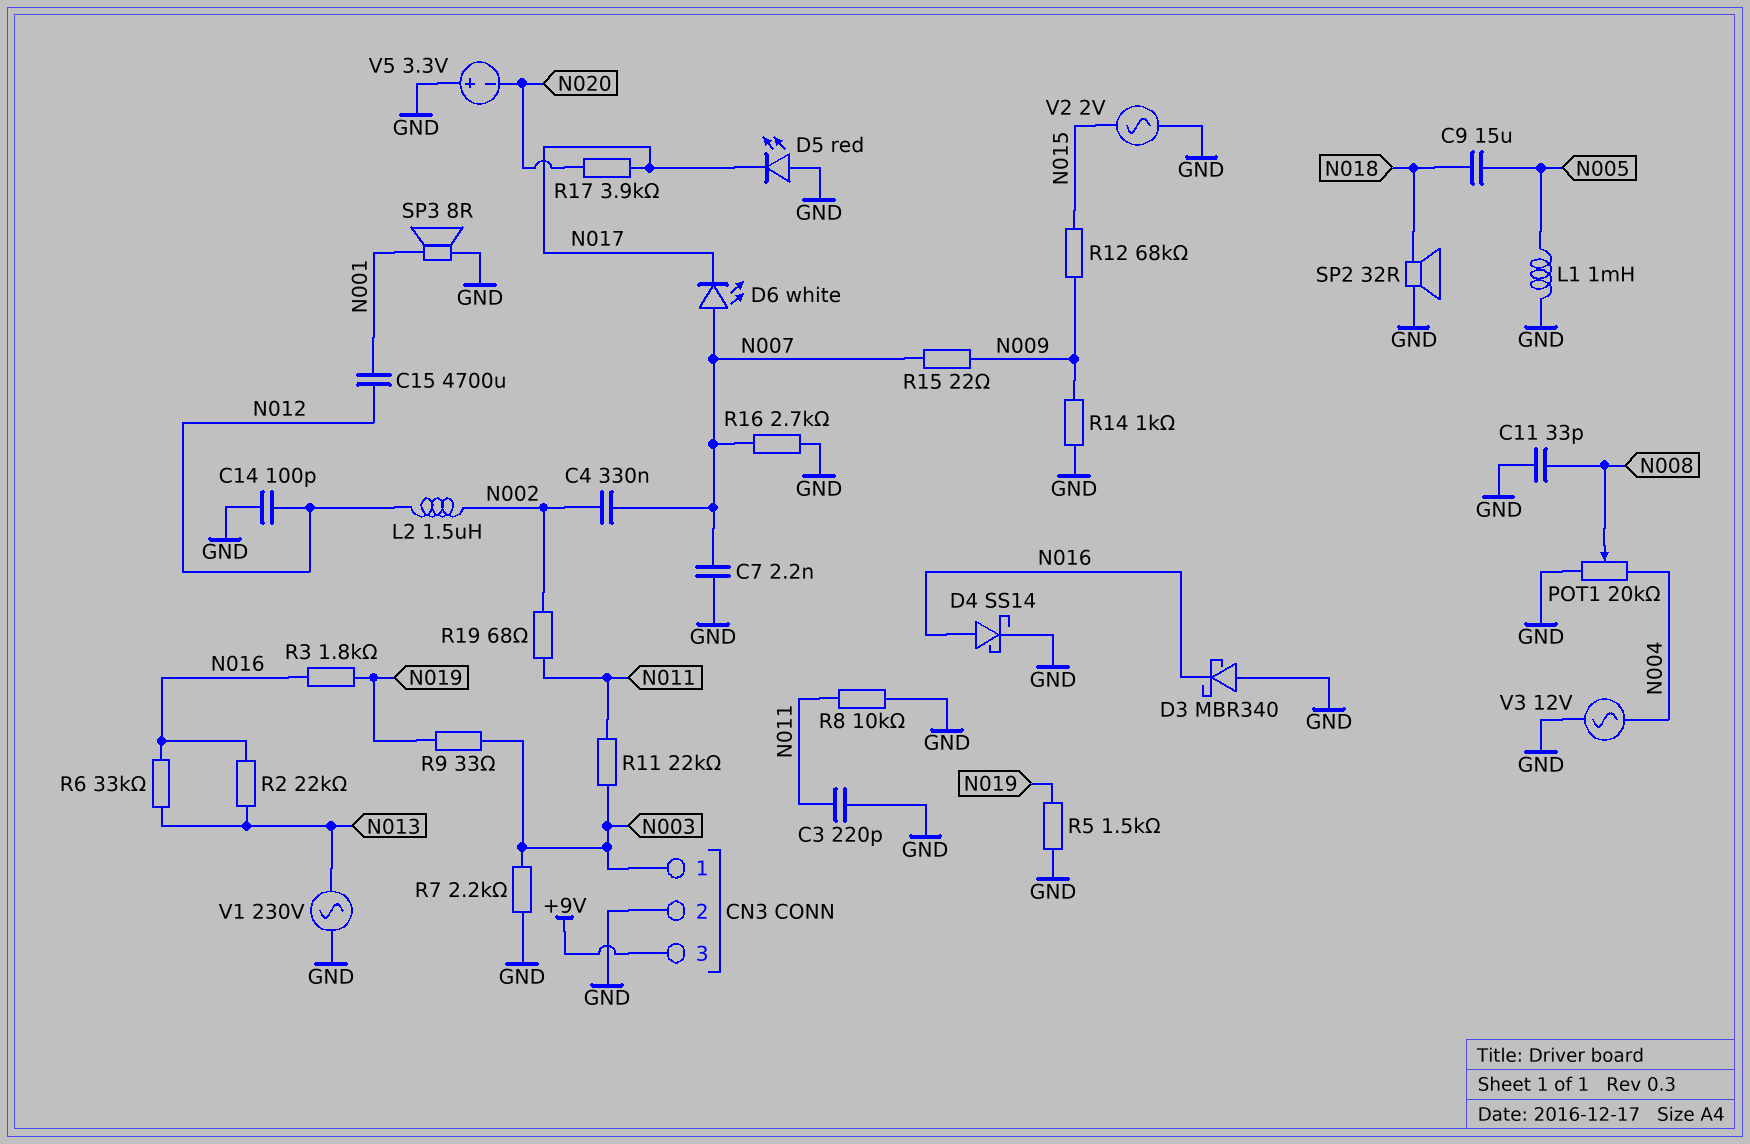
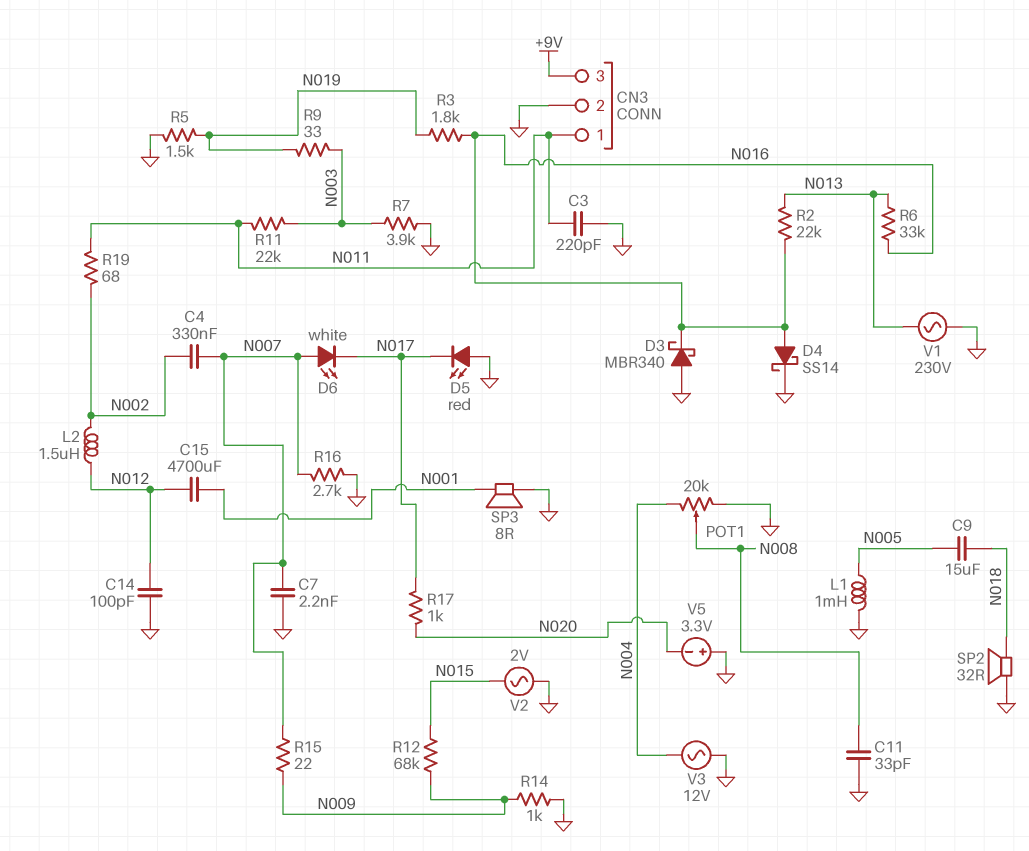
CN3 pin 1: N003 -> N011
R7: 2.2k (GND, N003) -> 3.9k (GND, N003)
R8: 10k (GND, N011) -> none
R17: 3.9k (N017, N020) -> 1k (N017, N020)

